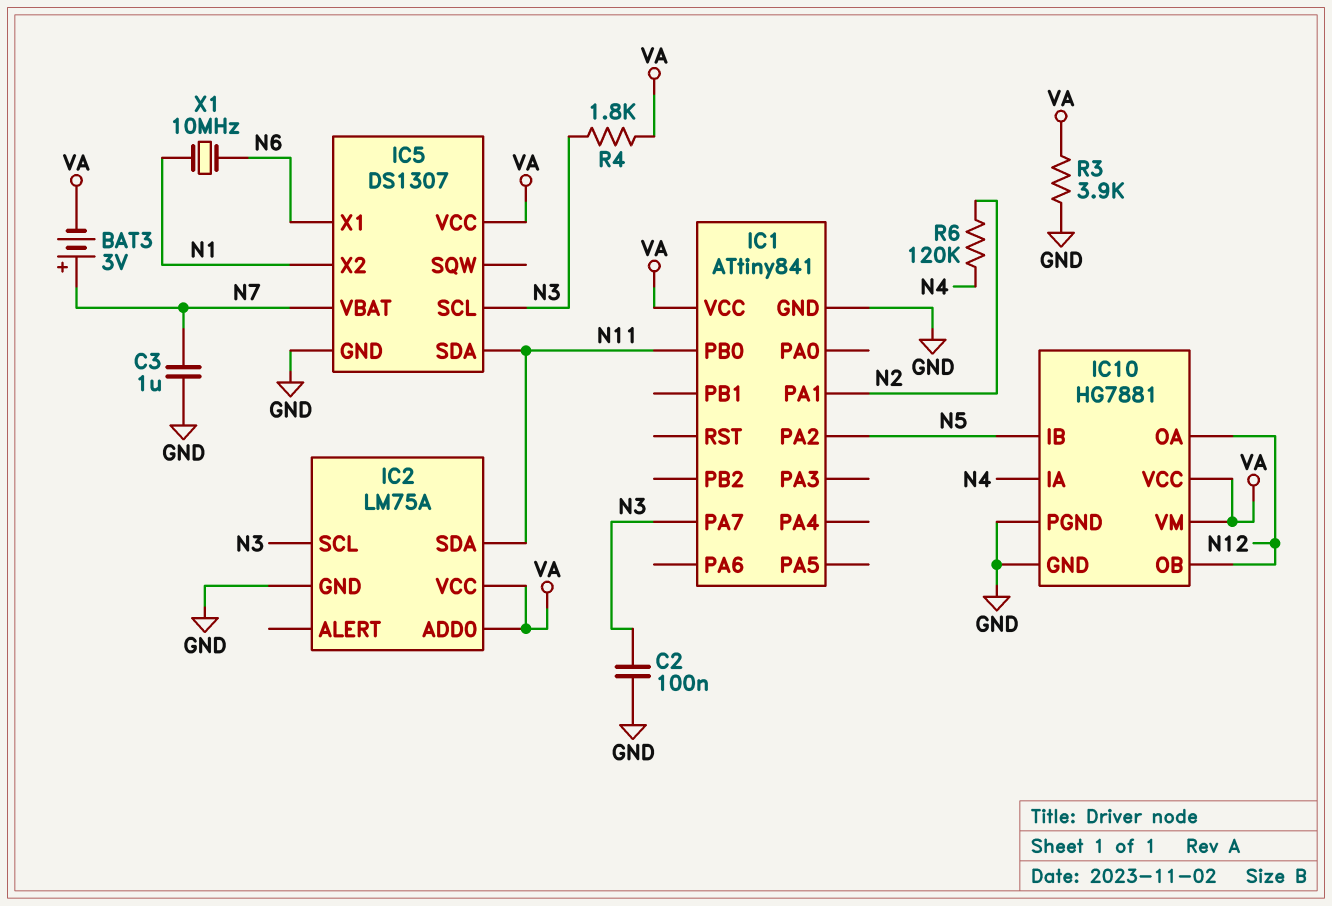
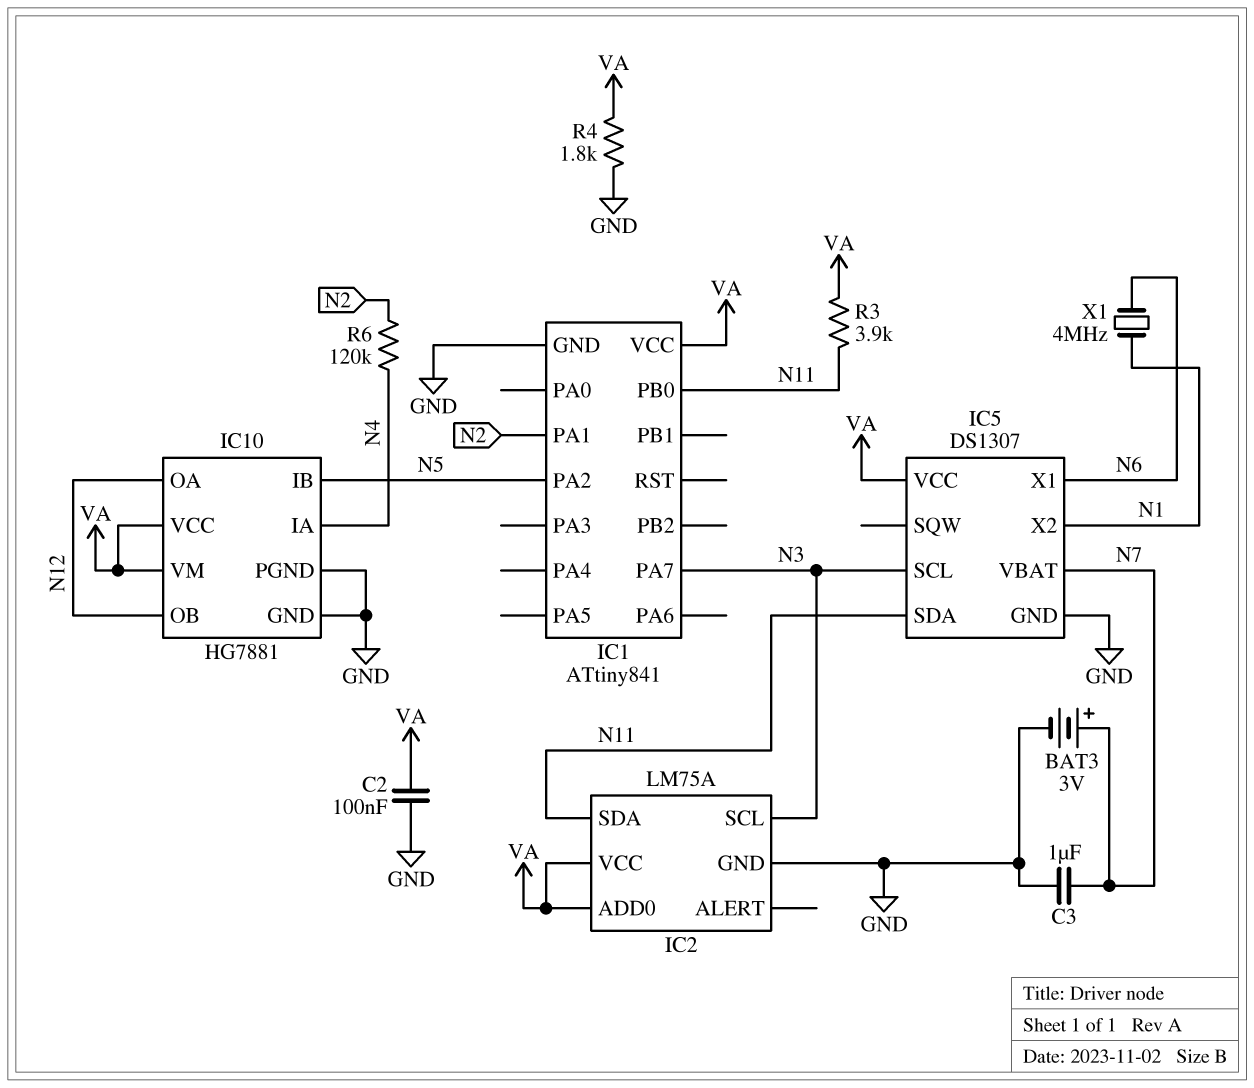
BAT3: 3V (plus N7, minus VA) -> 3V (plus N7, minus GND)
C2: 100nF (GND, N3) -> 100nF (GND, VA)
R3: 3.9k (GND, VA) -> 3.9k (N11, VA)
R4: 1.8k (N3, VA) -> 1.8k (GND, VA)
X1: 10MHz (N1, N6) -> 4MHz (N1, N6)

